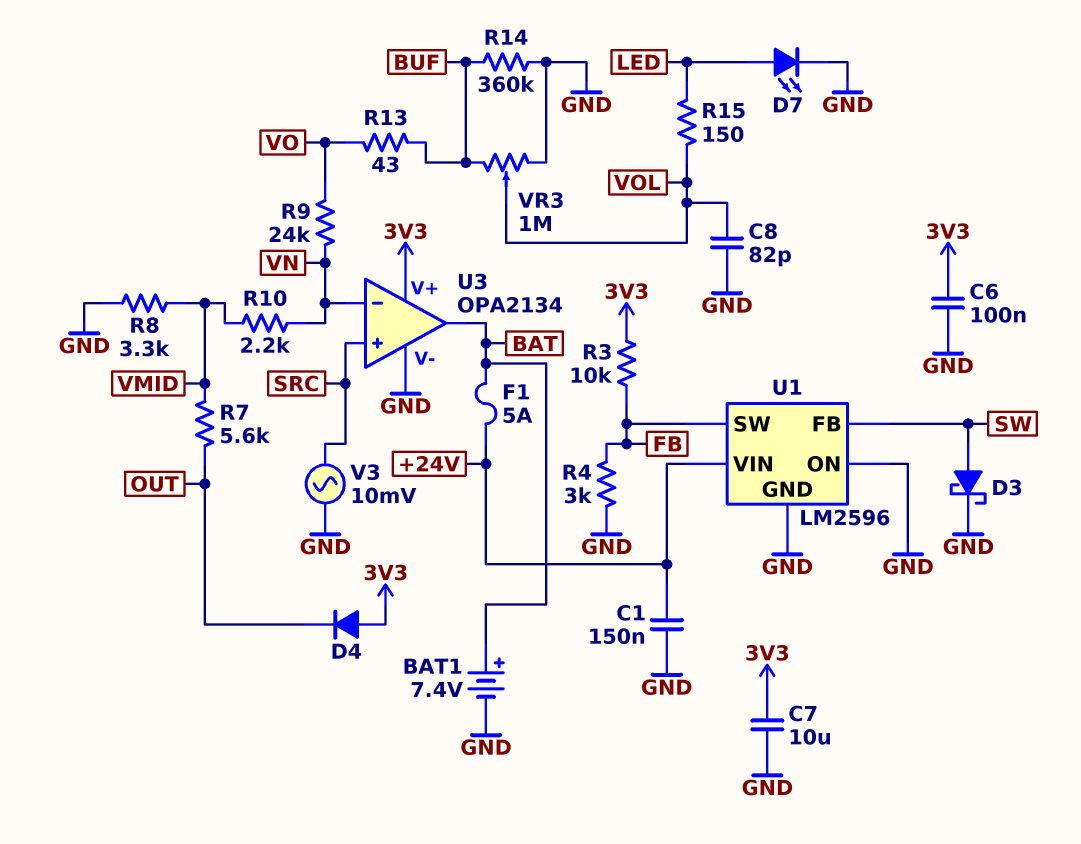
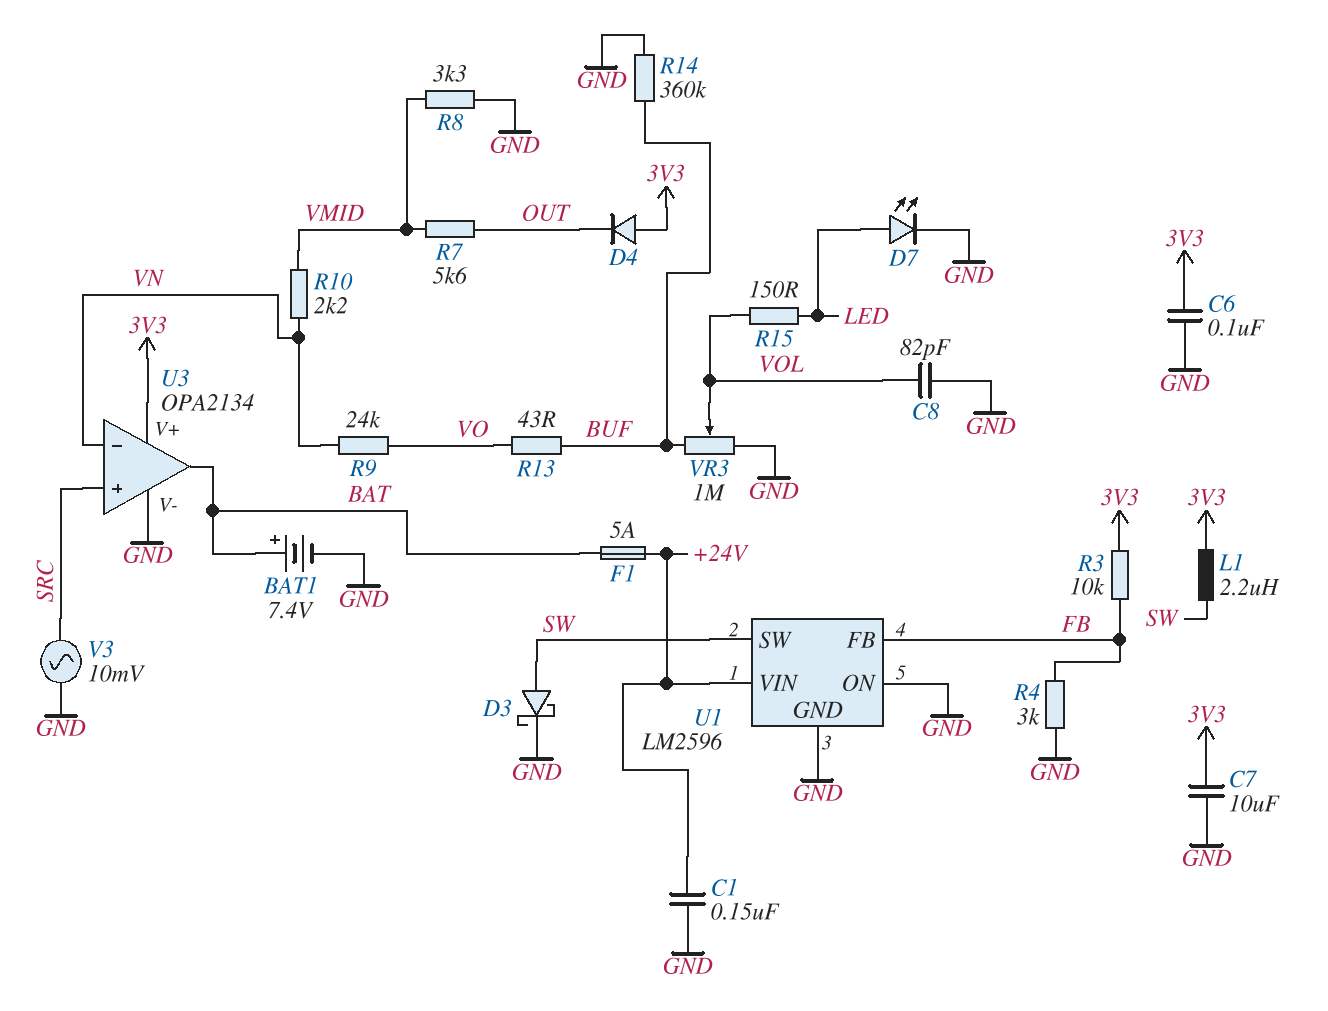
L1: none -> 2.2uH (3V3, SW)
U1 pin FB: SW -> FB
U1 pin SW: FB -> SW

